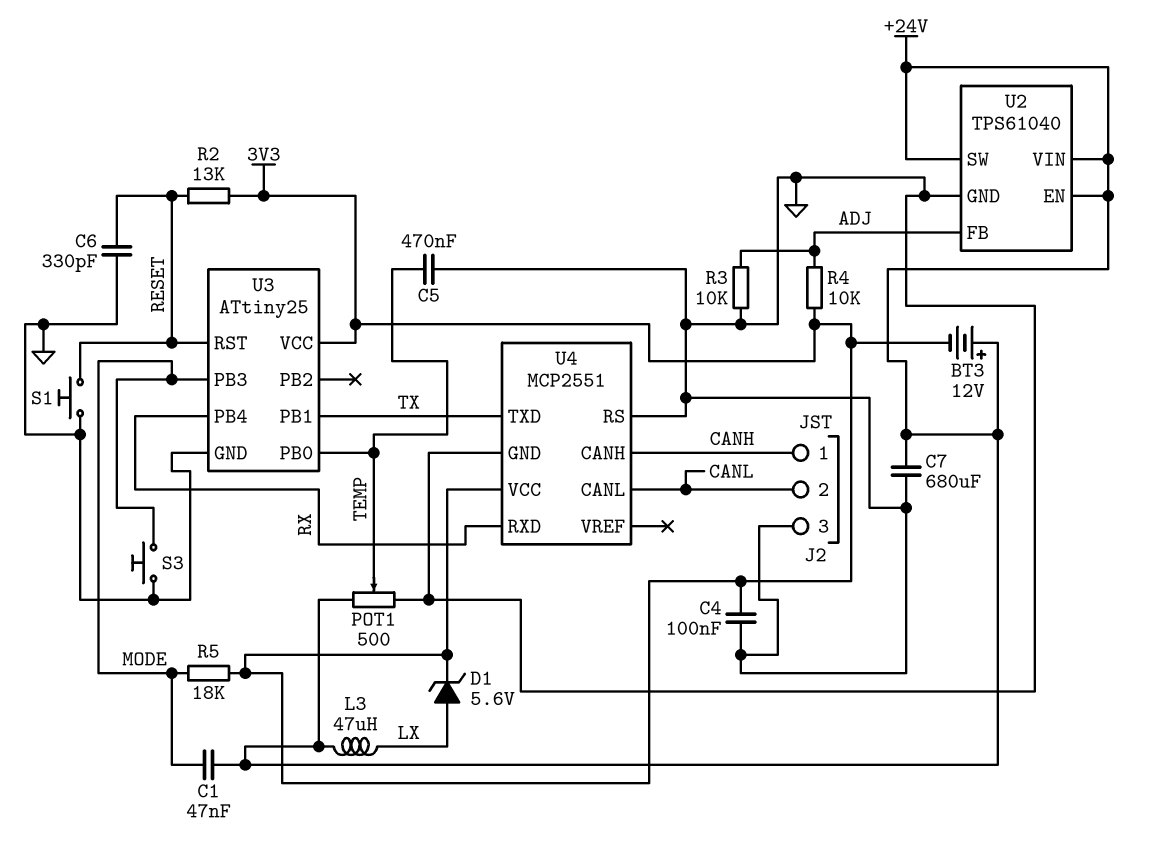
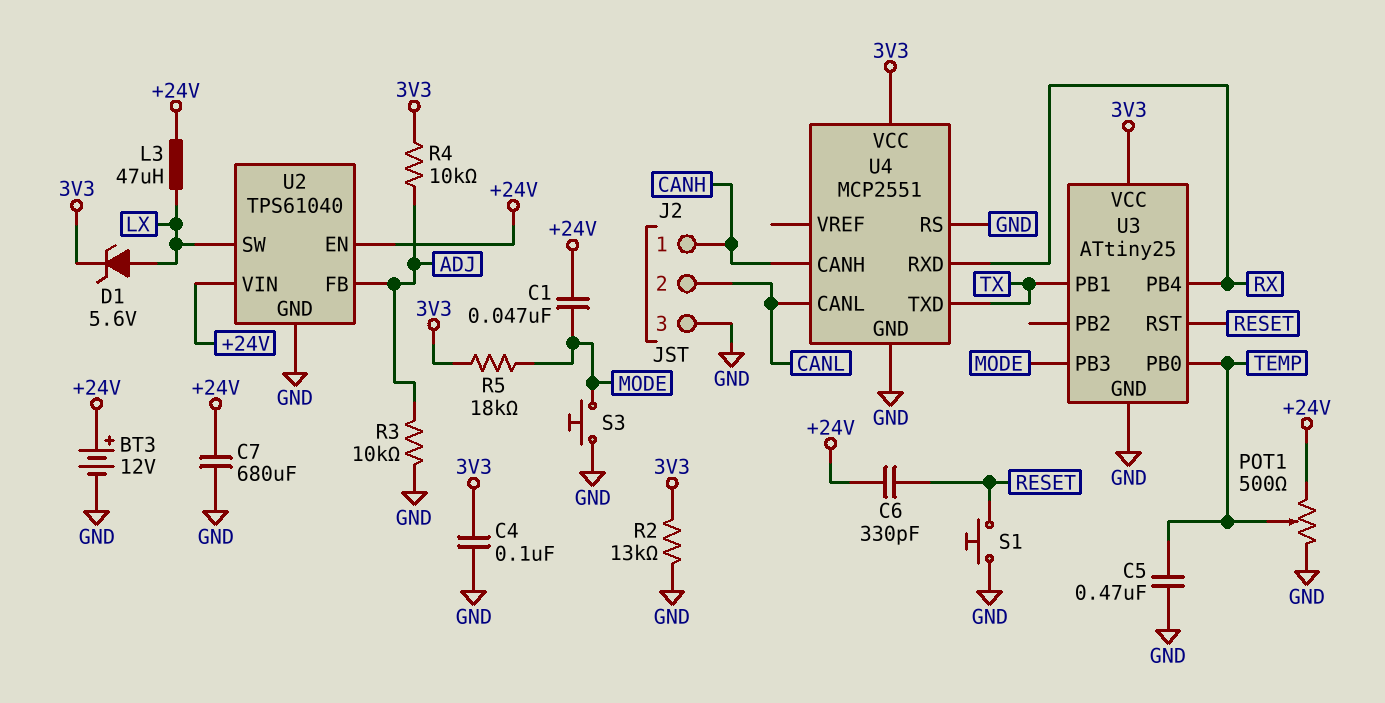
BT3: 12V (plus +24V, minus 3V3) -> 12V (plus +24V, minus GND)
C6: 330pF (GND, RESET) -> 330pF (+24V, RESET)
R2: 13k (3V3, RESET) -> 13k (3V3, GND)
U2 pin SW: +24V -> LX

